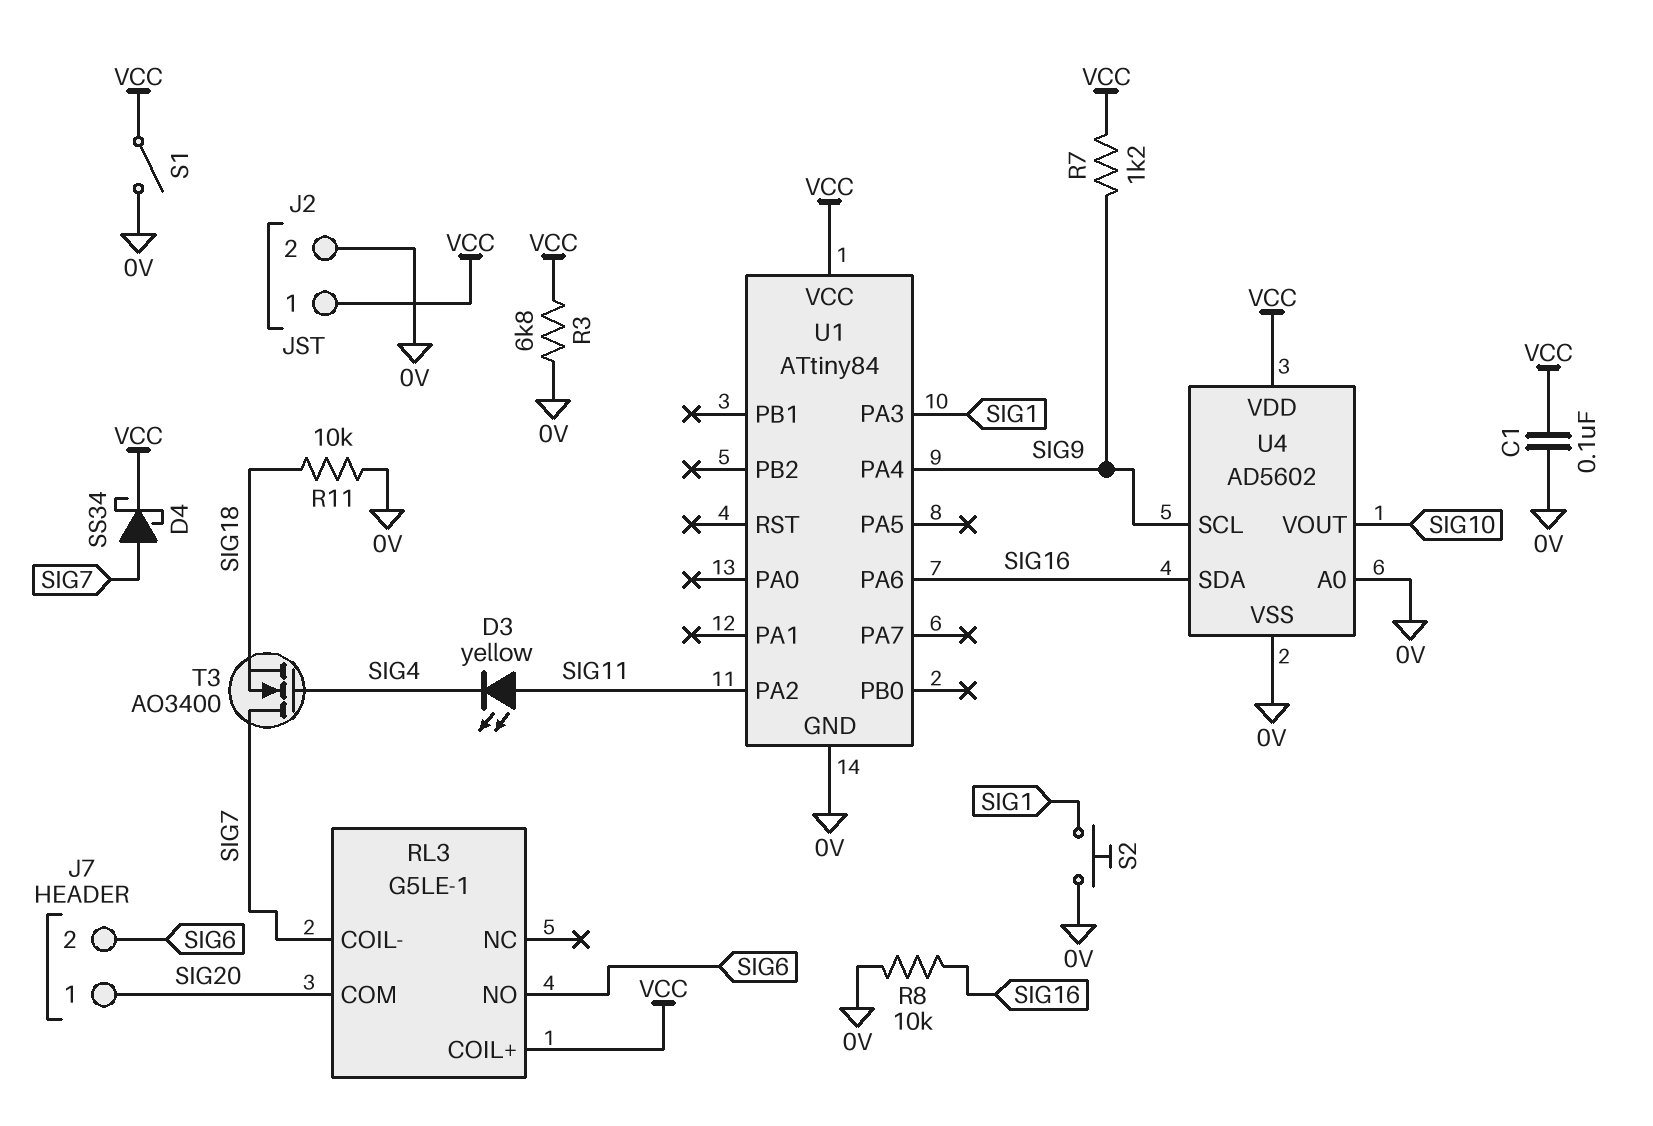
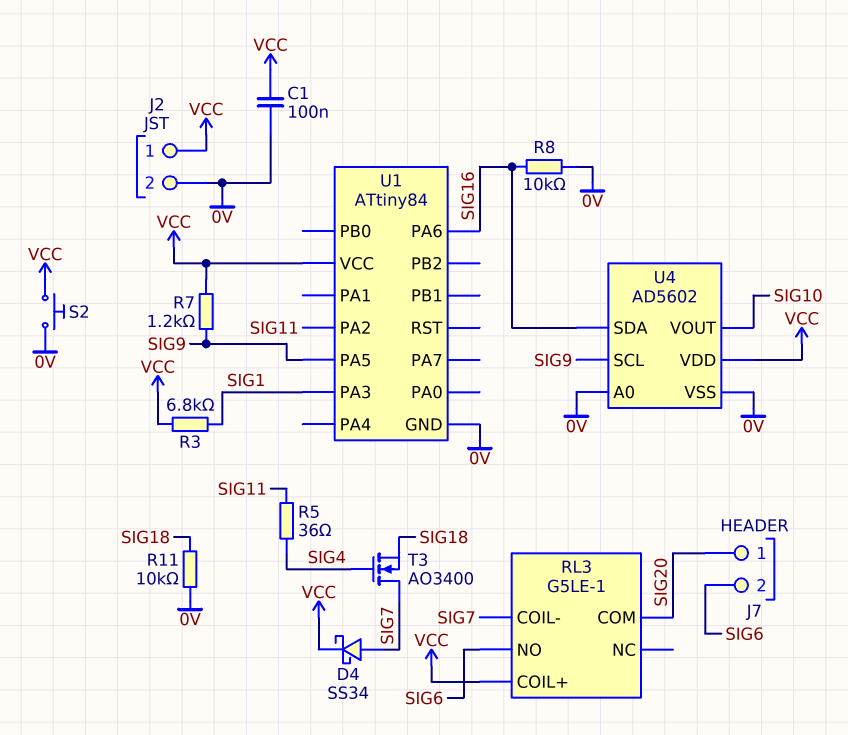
D3: LED yellow (A SIG11, K SIG4) -> none
R3: 6.8k (0V, VCC) -> 6.8k (SIG1, VCC)
R5: none -> 36 (SIG4, SIG11)
S1: switch (0V, VCC) -> none
S2: button (0V, SIG1) -> button (0V, VCC)
U1 pin PA4: SIG9 -> none
U1 pin PA5: none -> SIG9

